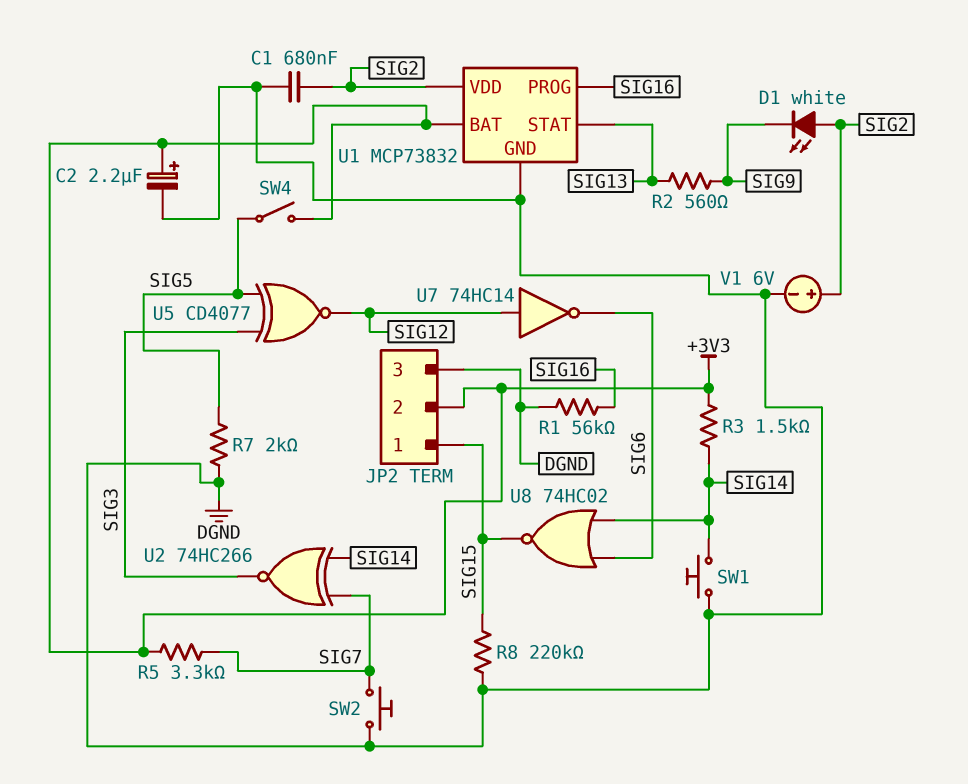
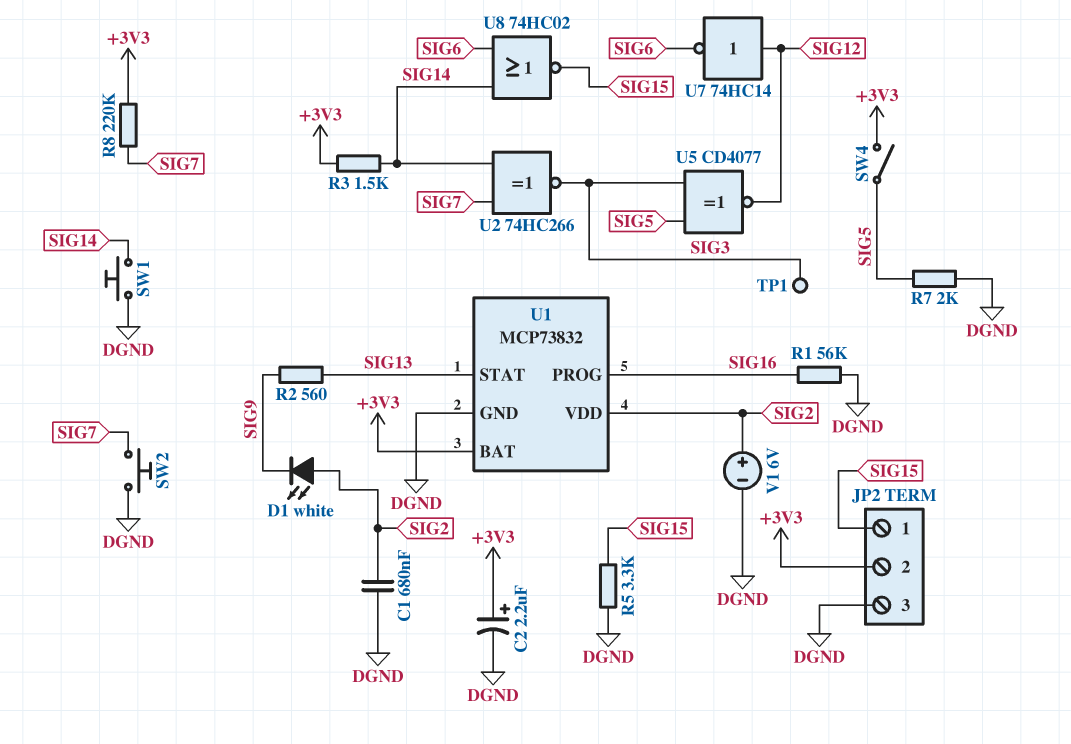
R5: 3.3k (+3V3, SIG7) -> 3.3k (DGND, SIG15)
R8: 220k (DGND, SIG15) -> 220k (+3V3, SIG7)
TP1: none -> test point (SIG3)

